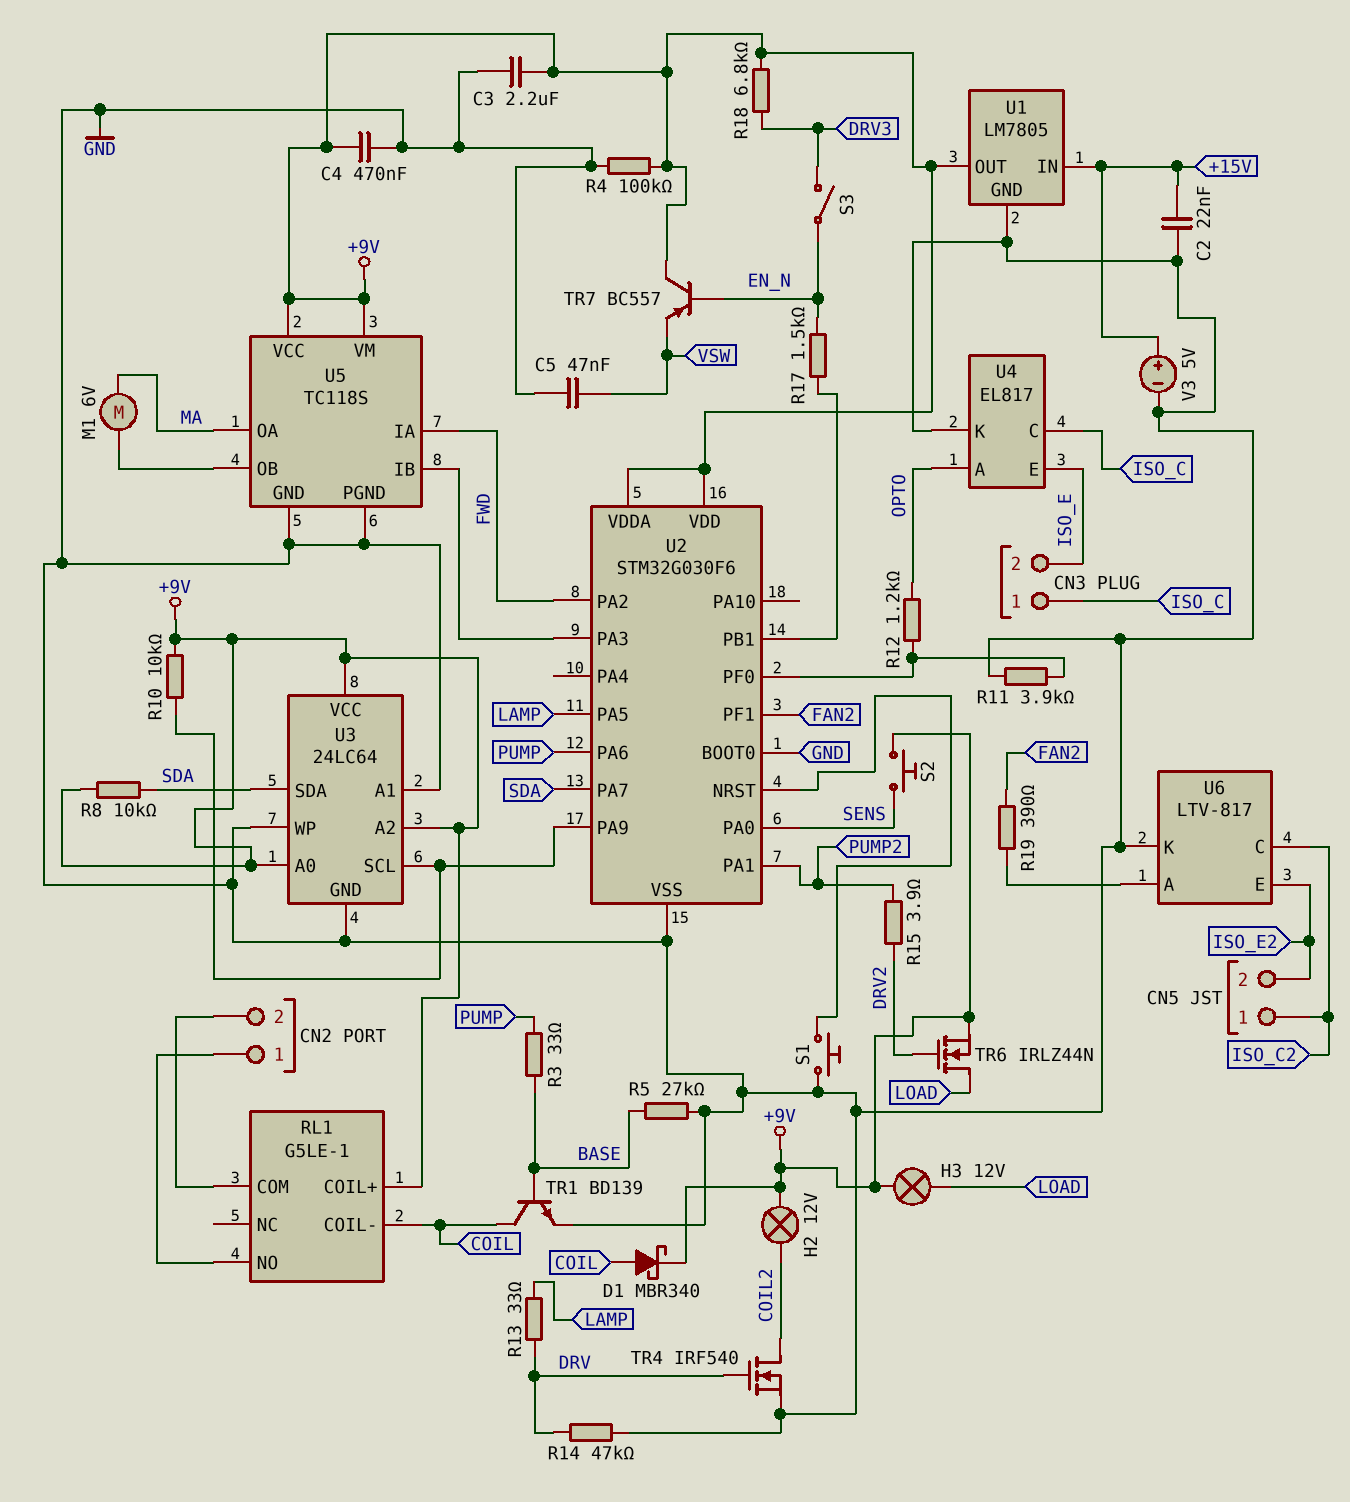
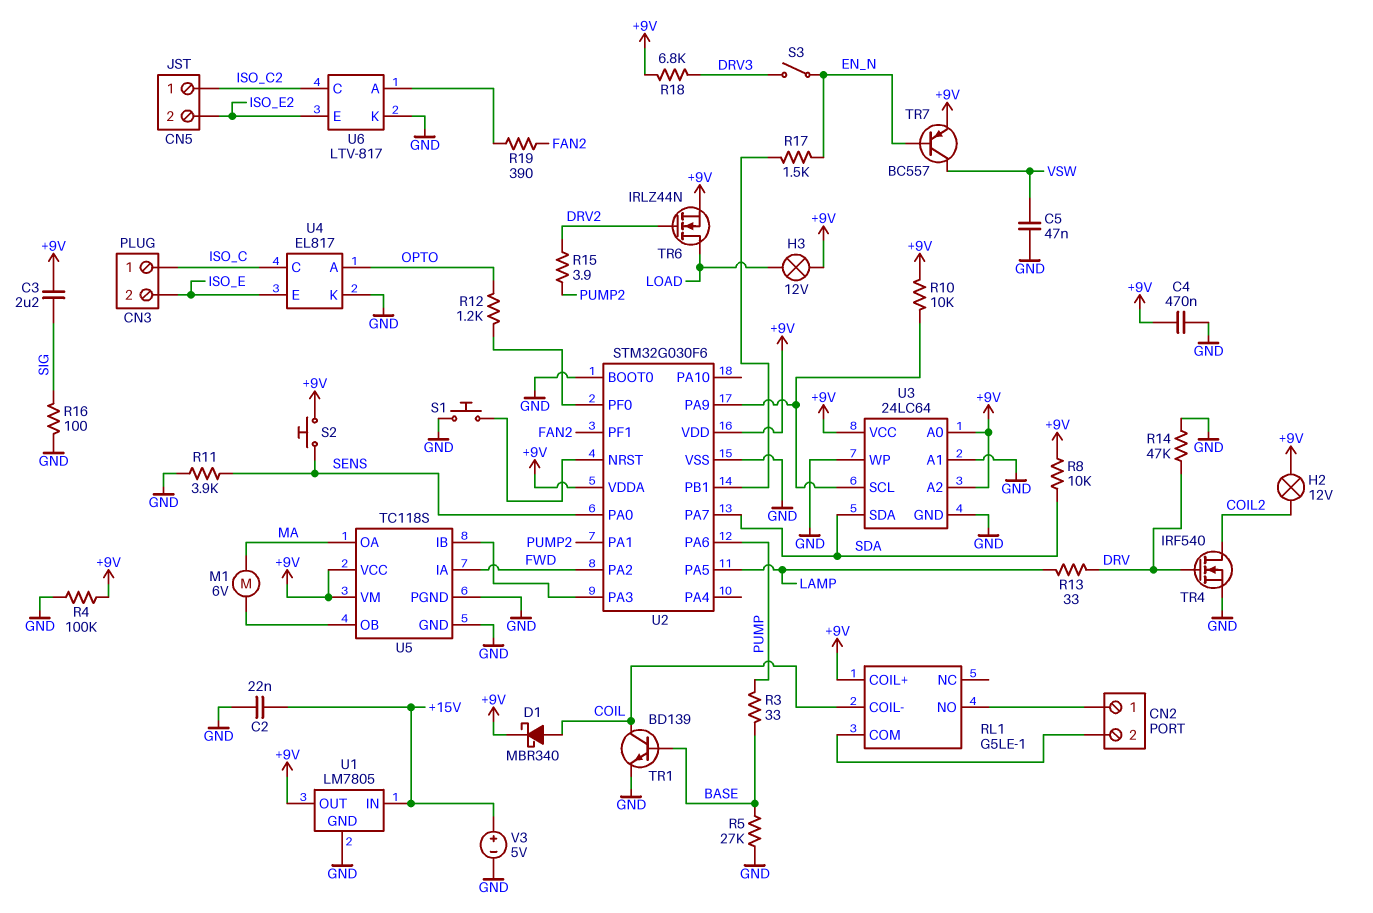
C3: 2.2uF (+9V, GND) -> 2.2uF (+9V, SIG)
R11: 3.9k (GND, U2/PF0) -> 3.9k (GND, SENS)
R16: none -> 100 (GND, SIG)
TR7: PNP BC557 (B EN_N, C +9V, E VSW) -> PNP BC557 (B EN_N, C VSW, E +9V)

